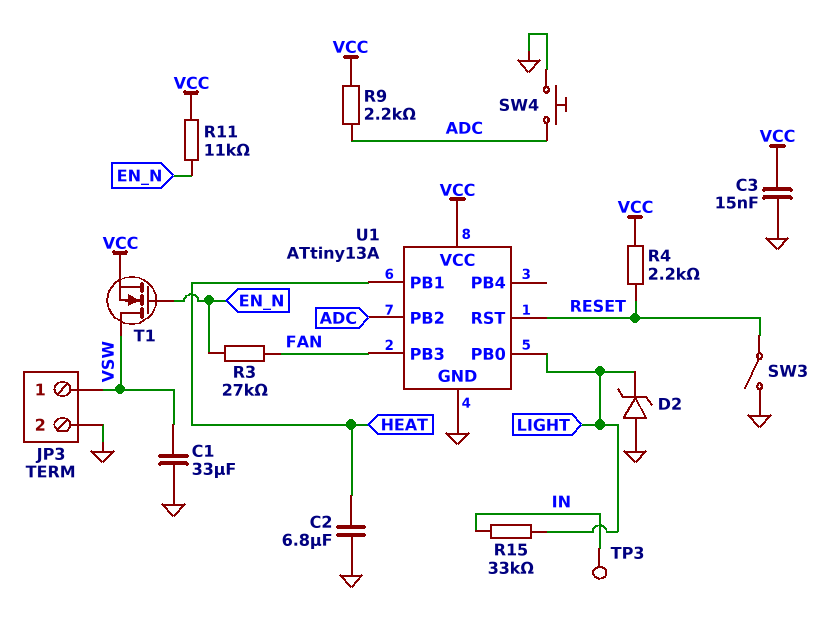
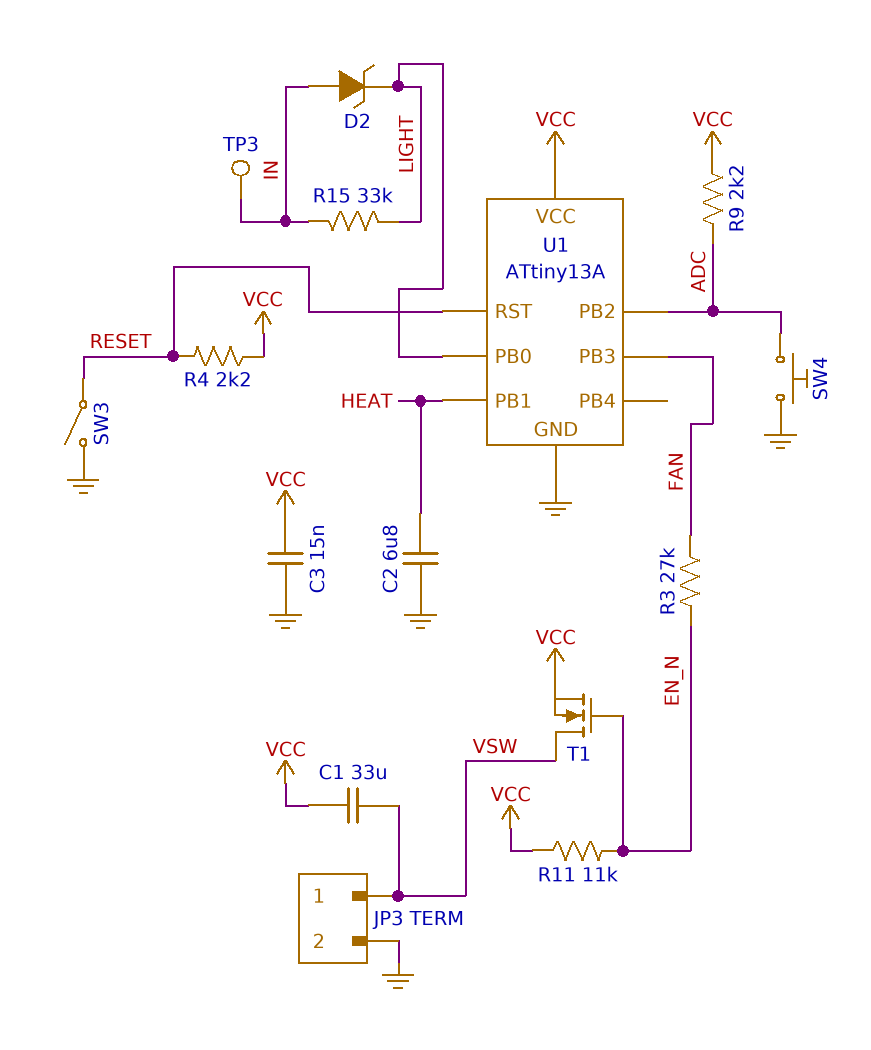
C1: 33uF (GND, VSW) -> 33uF (VCC, VSW)
D2: zener (A GND, K LIGHT) -> zener (A IN, K LIGHT)

